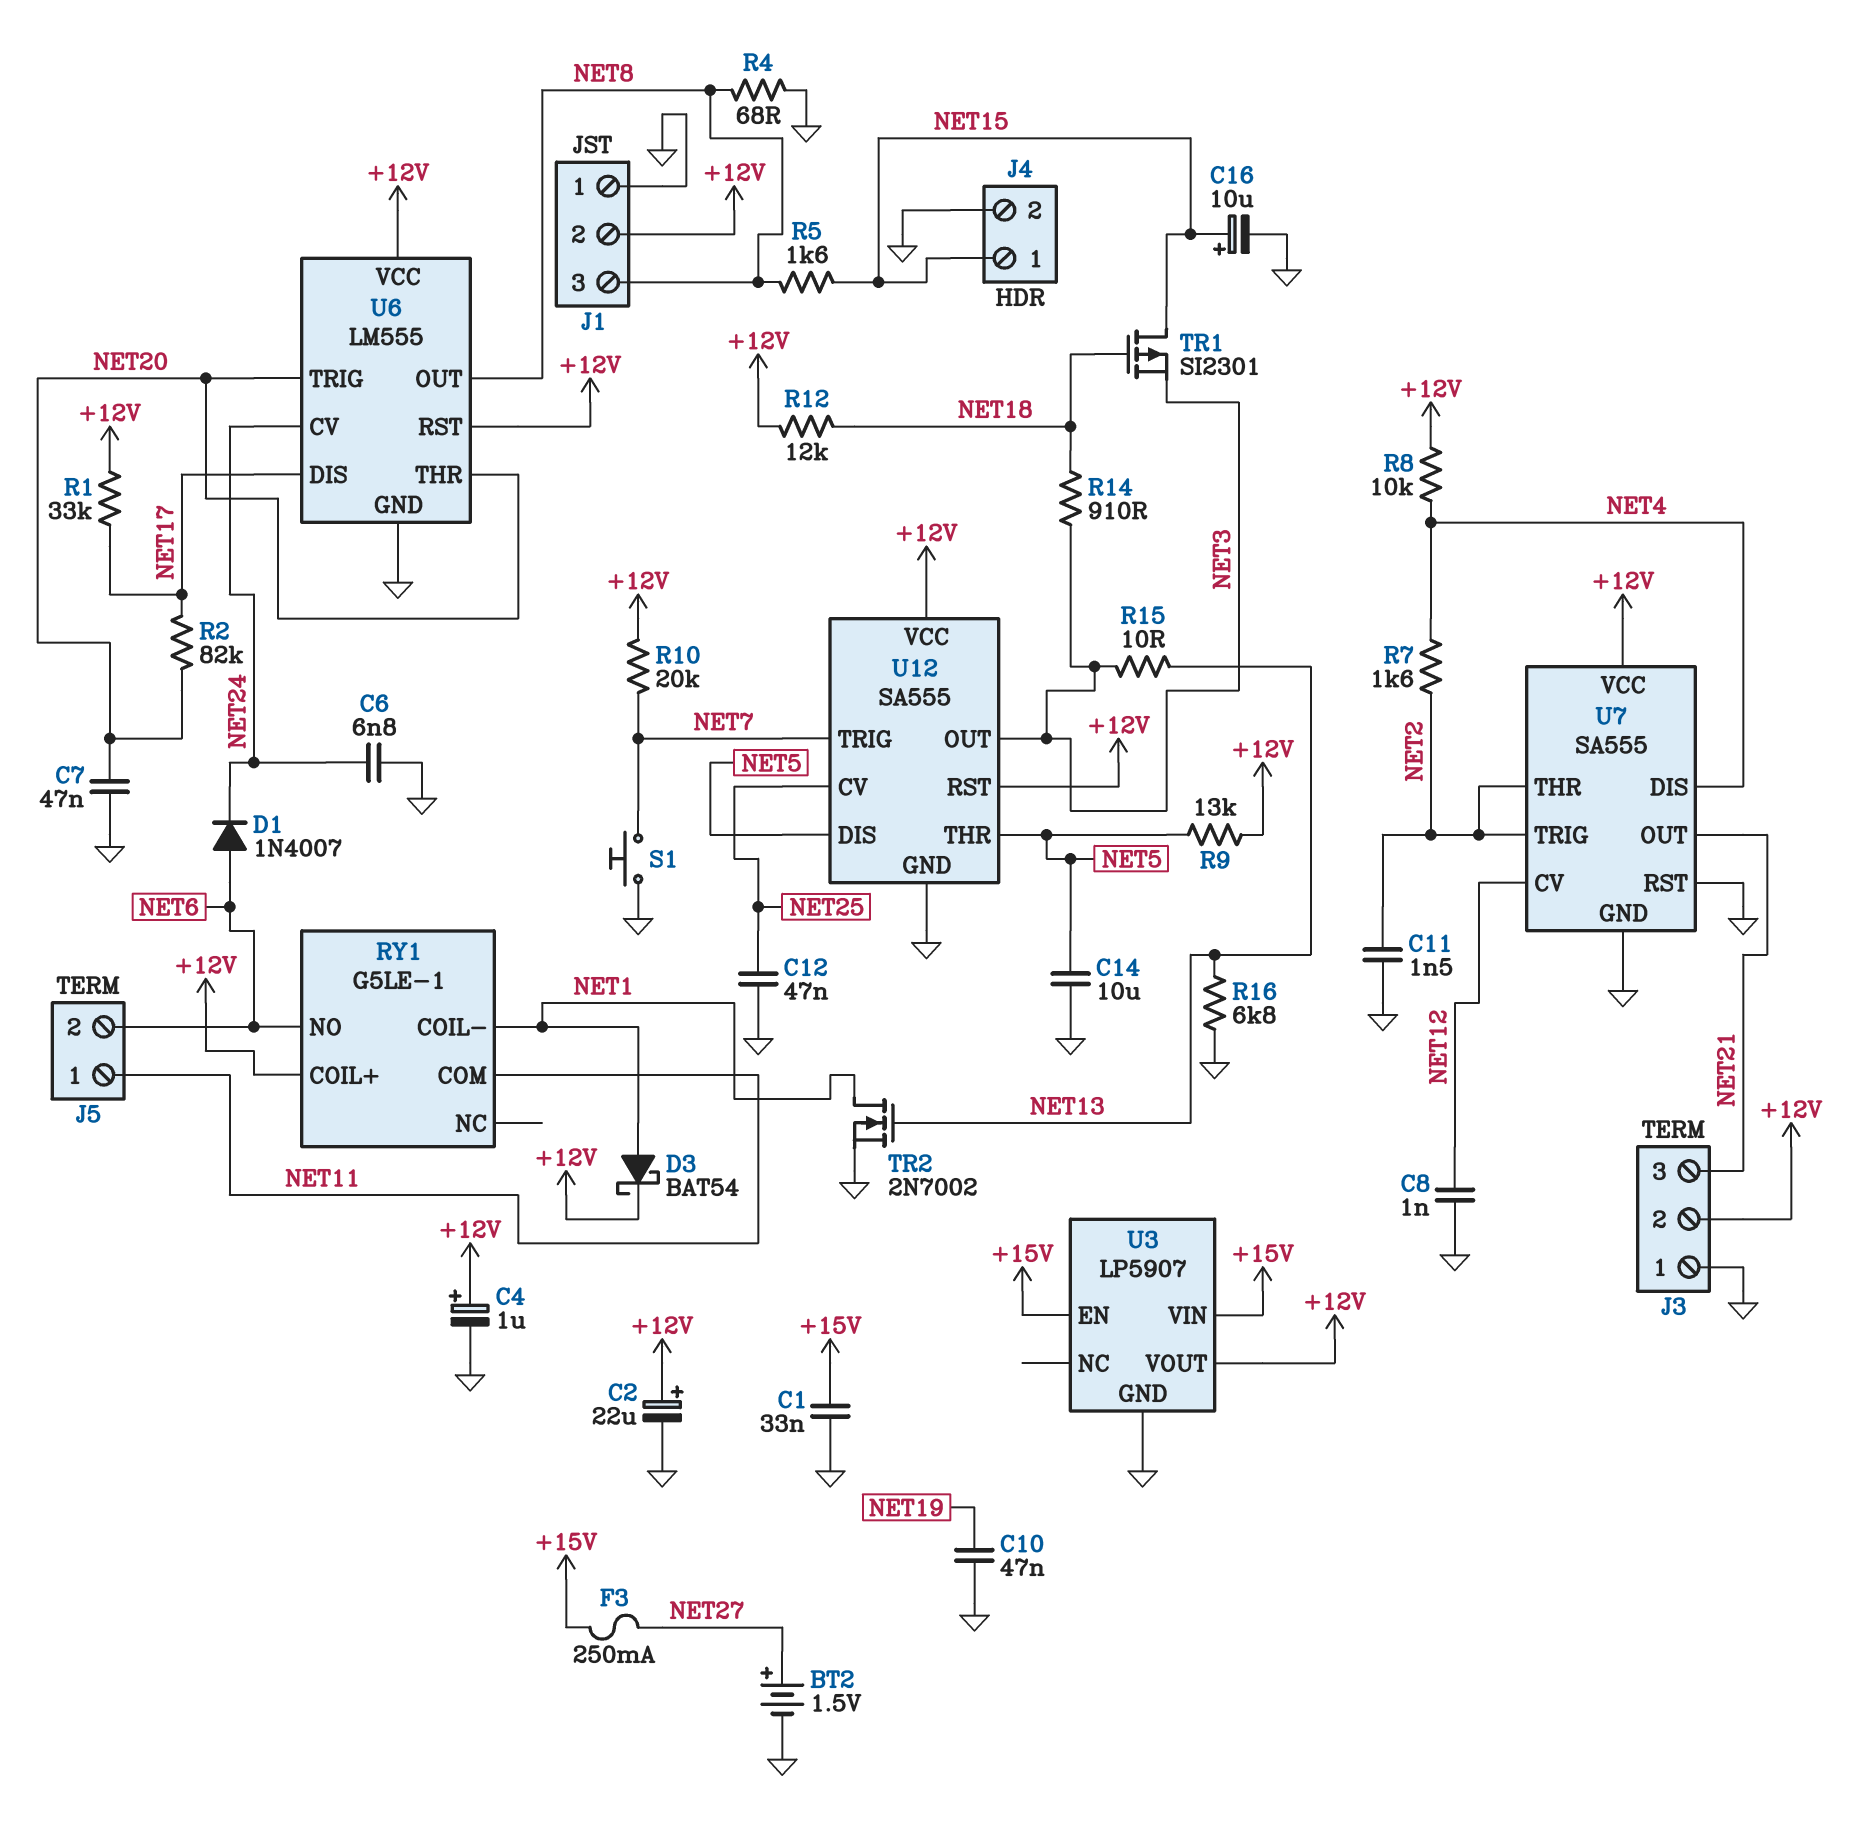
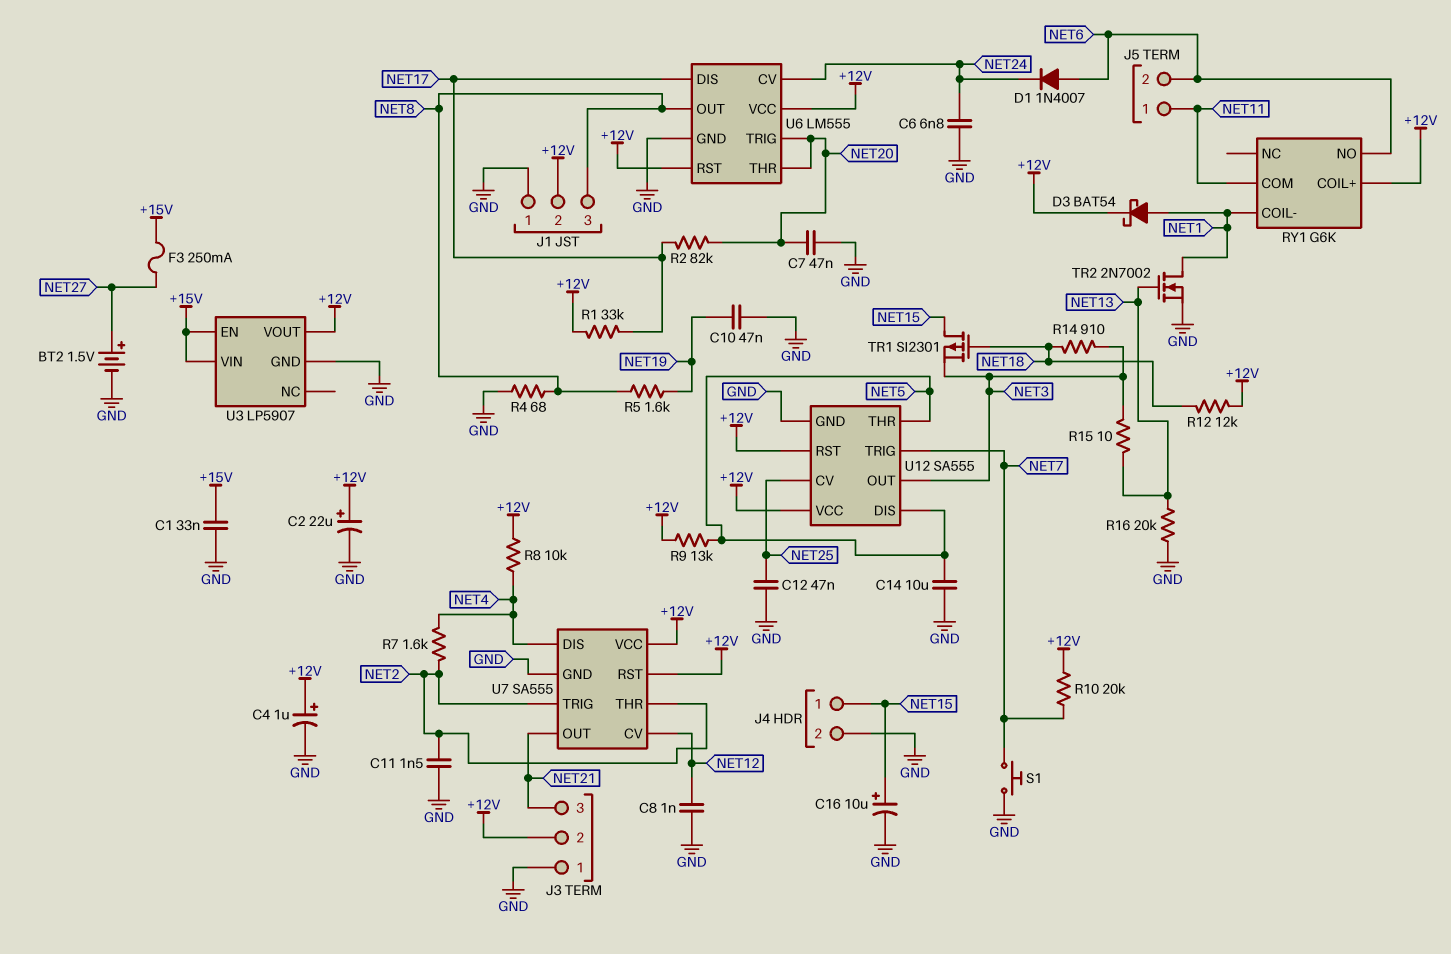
R5: 1.6k (NET8, NET15) -> 1.6k (NET8, NET19)
R16: 6.8k (GND, NET13) -> 20k (GND, NET13)
RY1: G5LE-1 -> G6K
U7 pin RST: GND -> +12V

